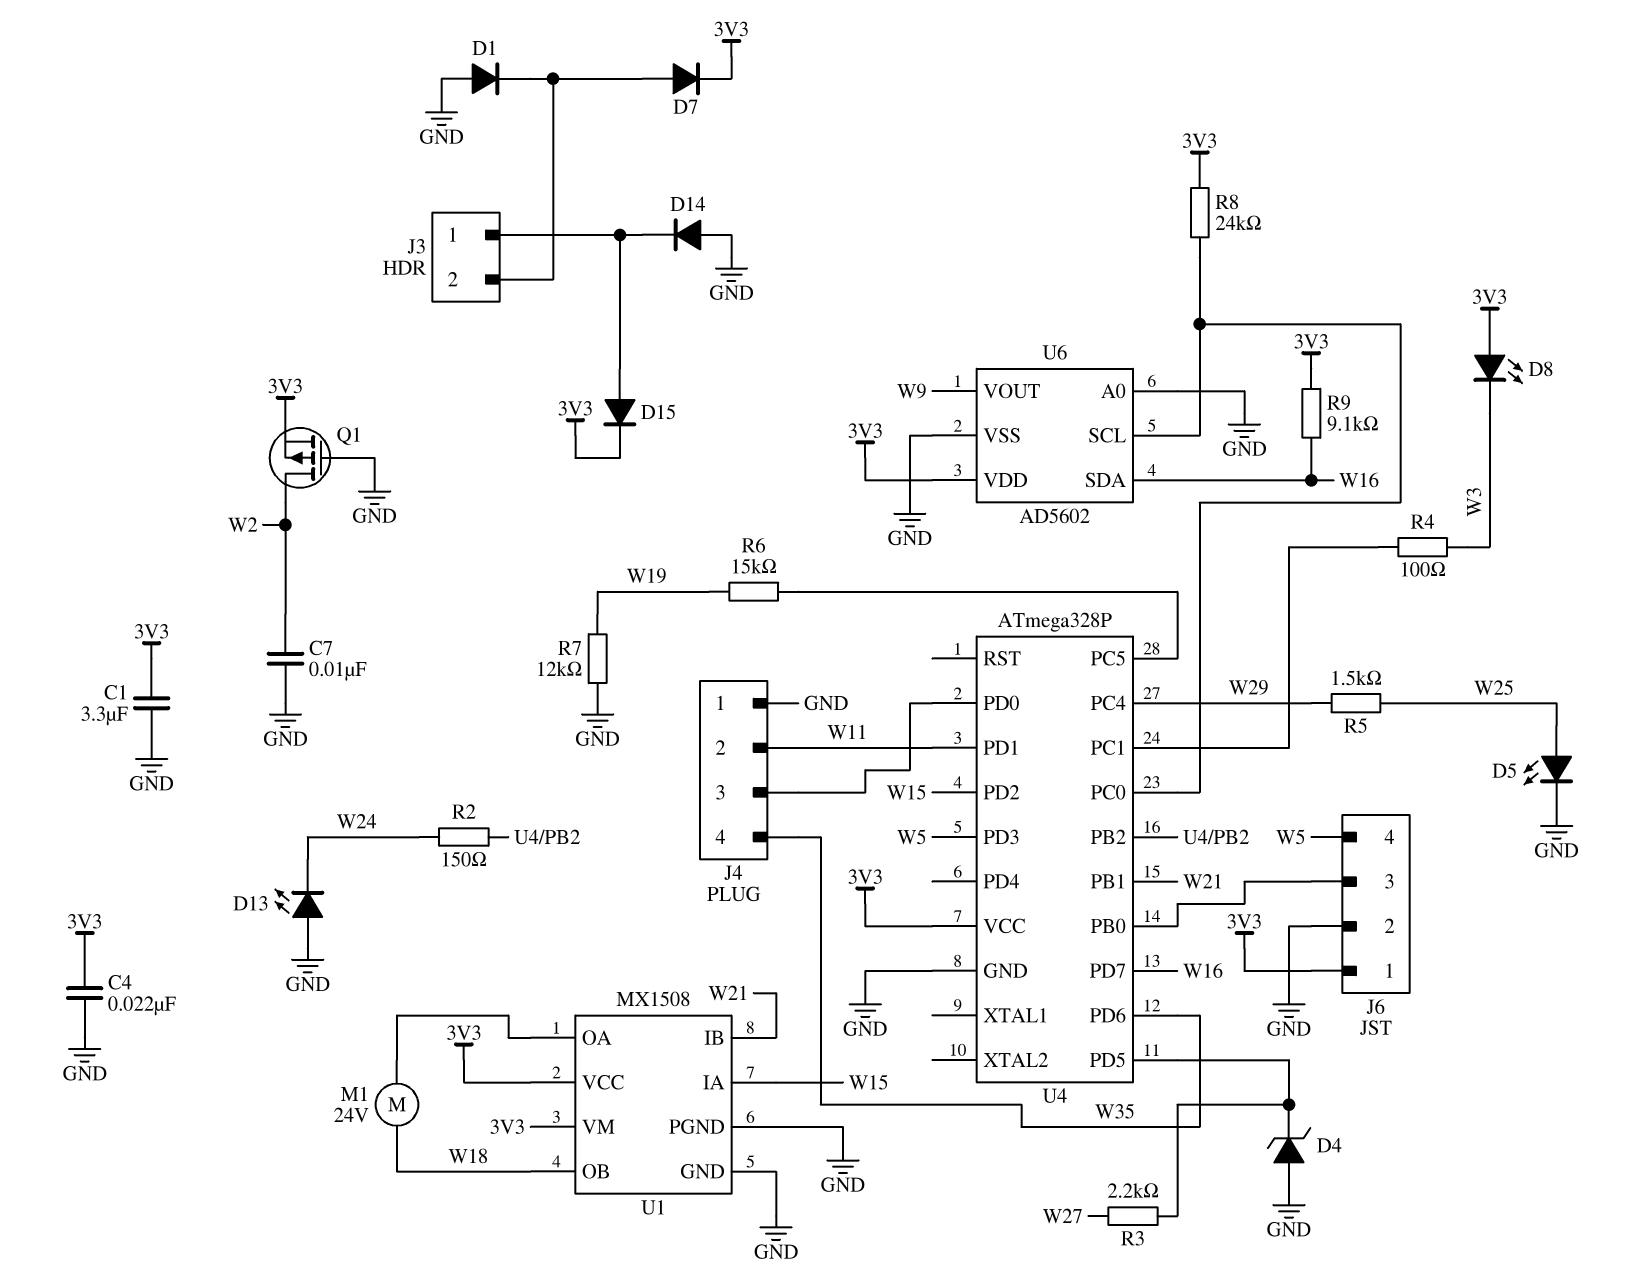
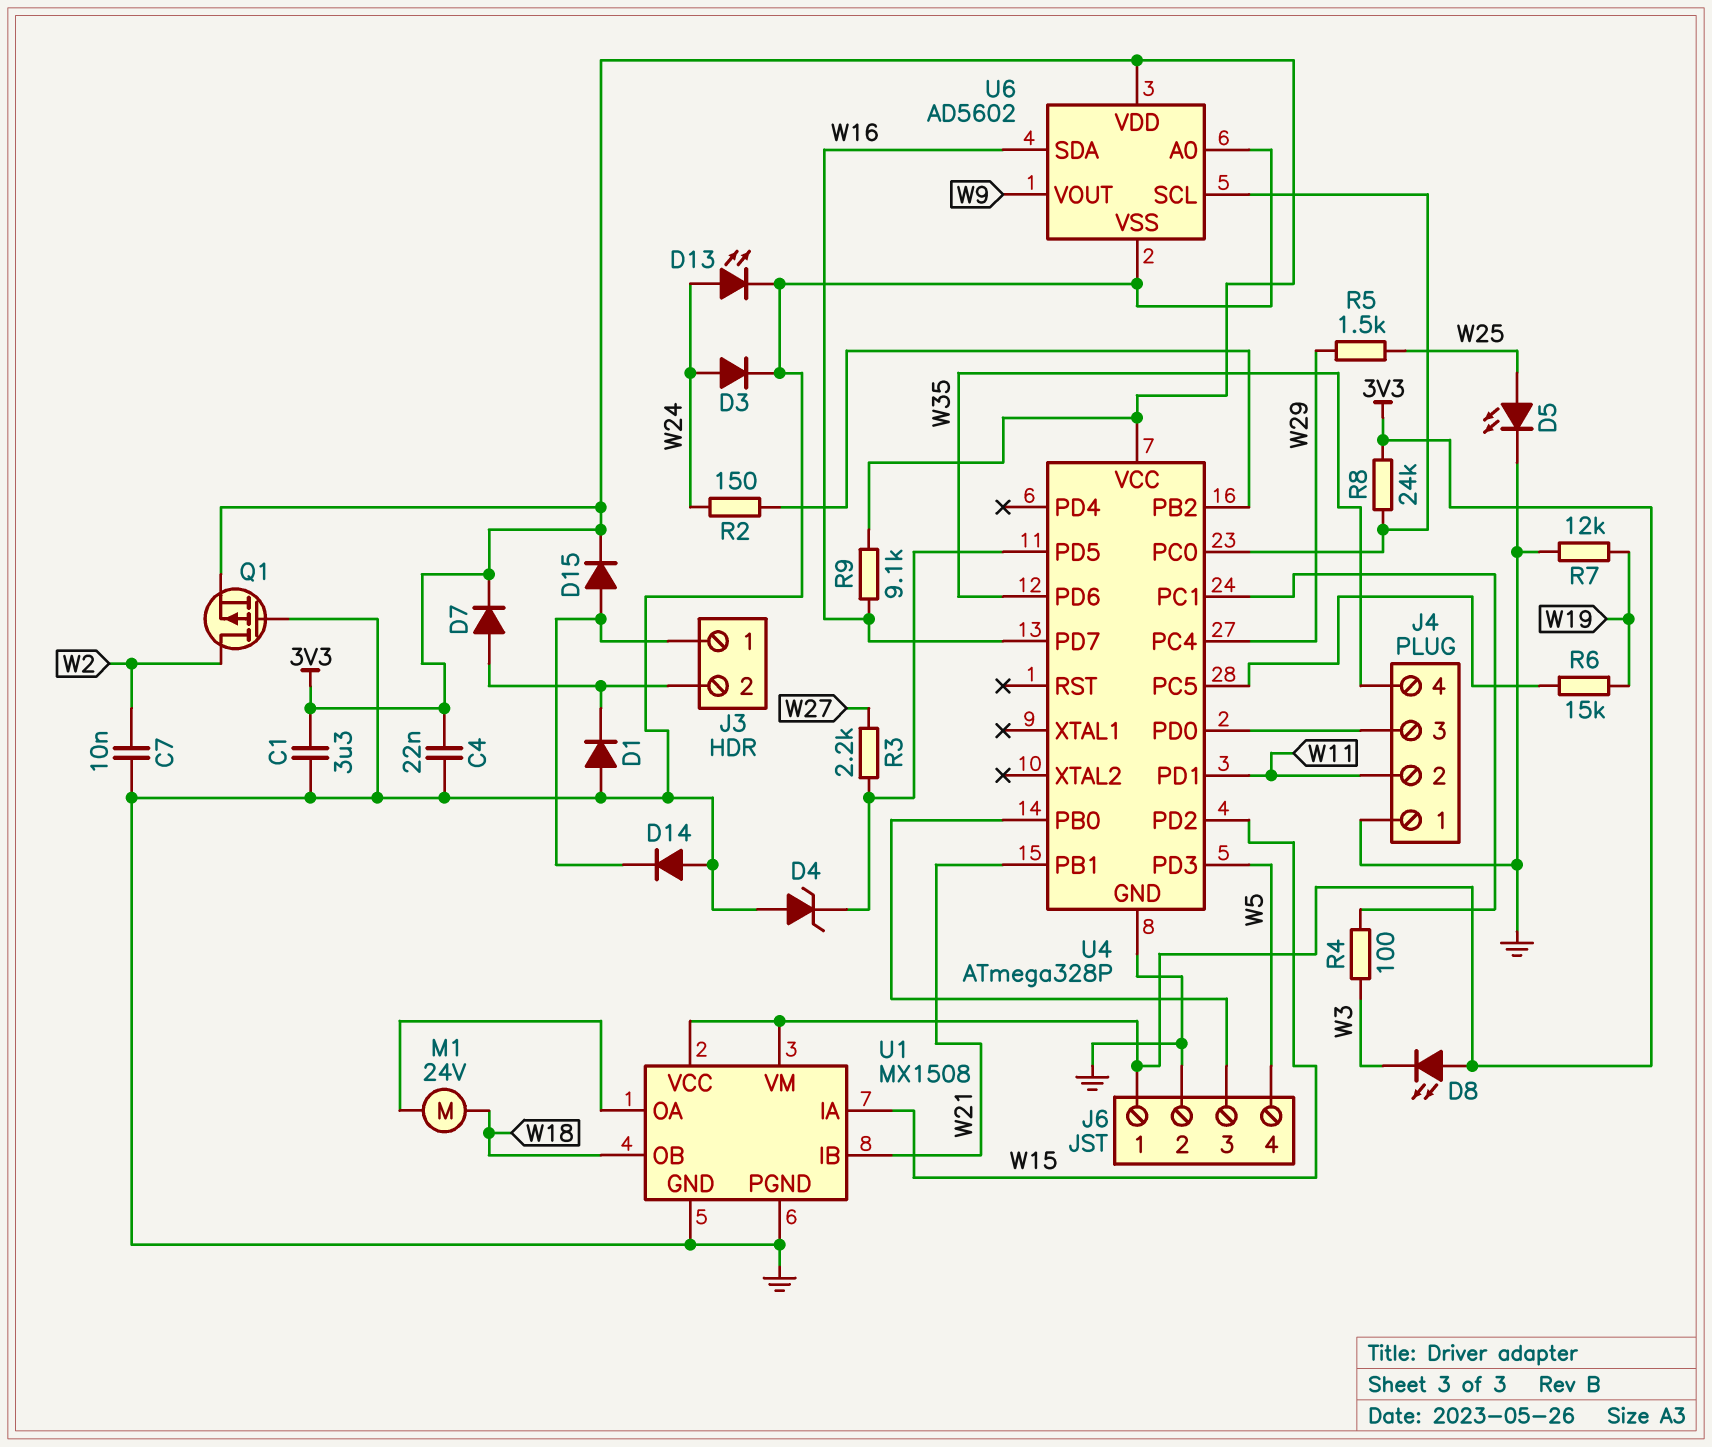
D3: none -> diode (A W24, K GND)
D13: LED (A GND, K W24) -> LED (A W24, K GND)

